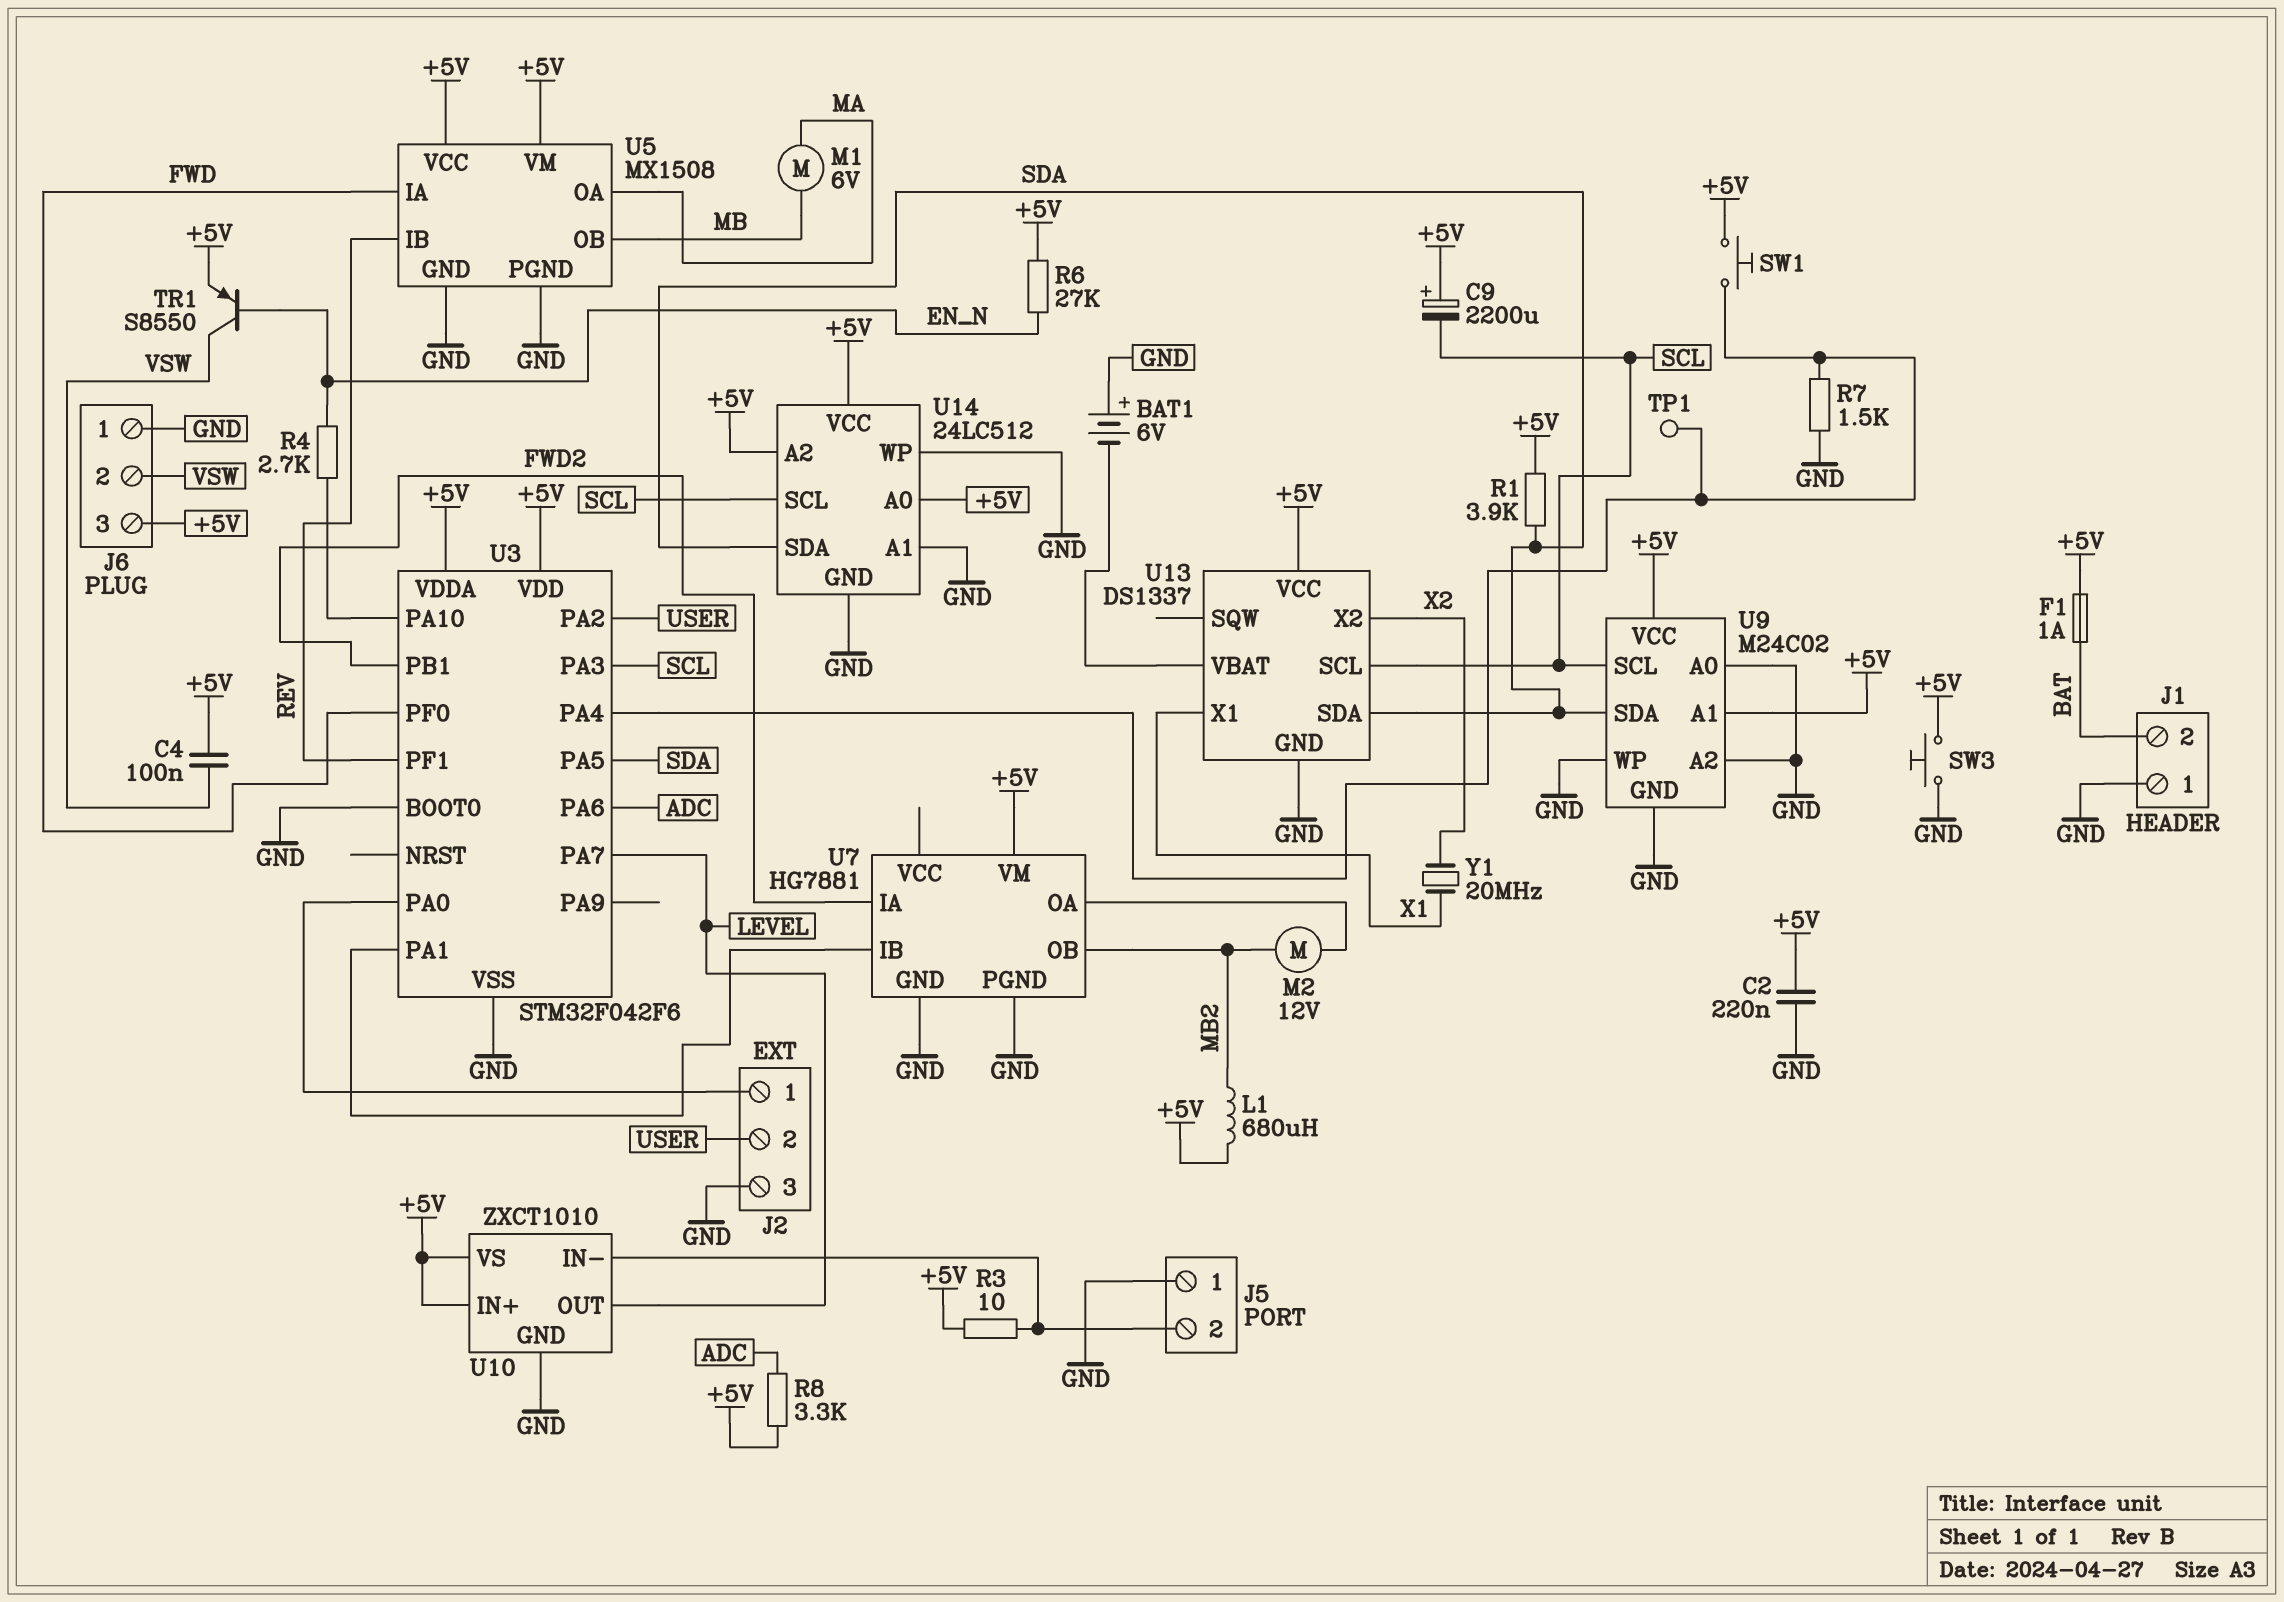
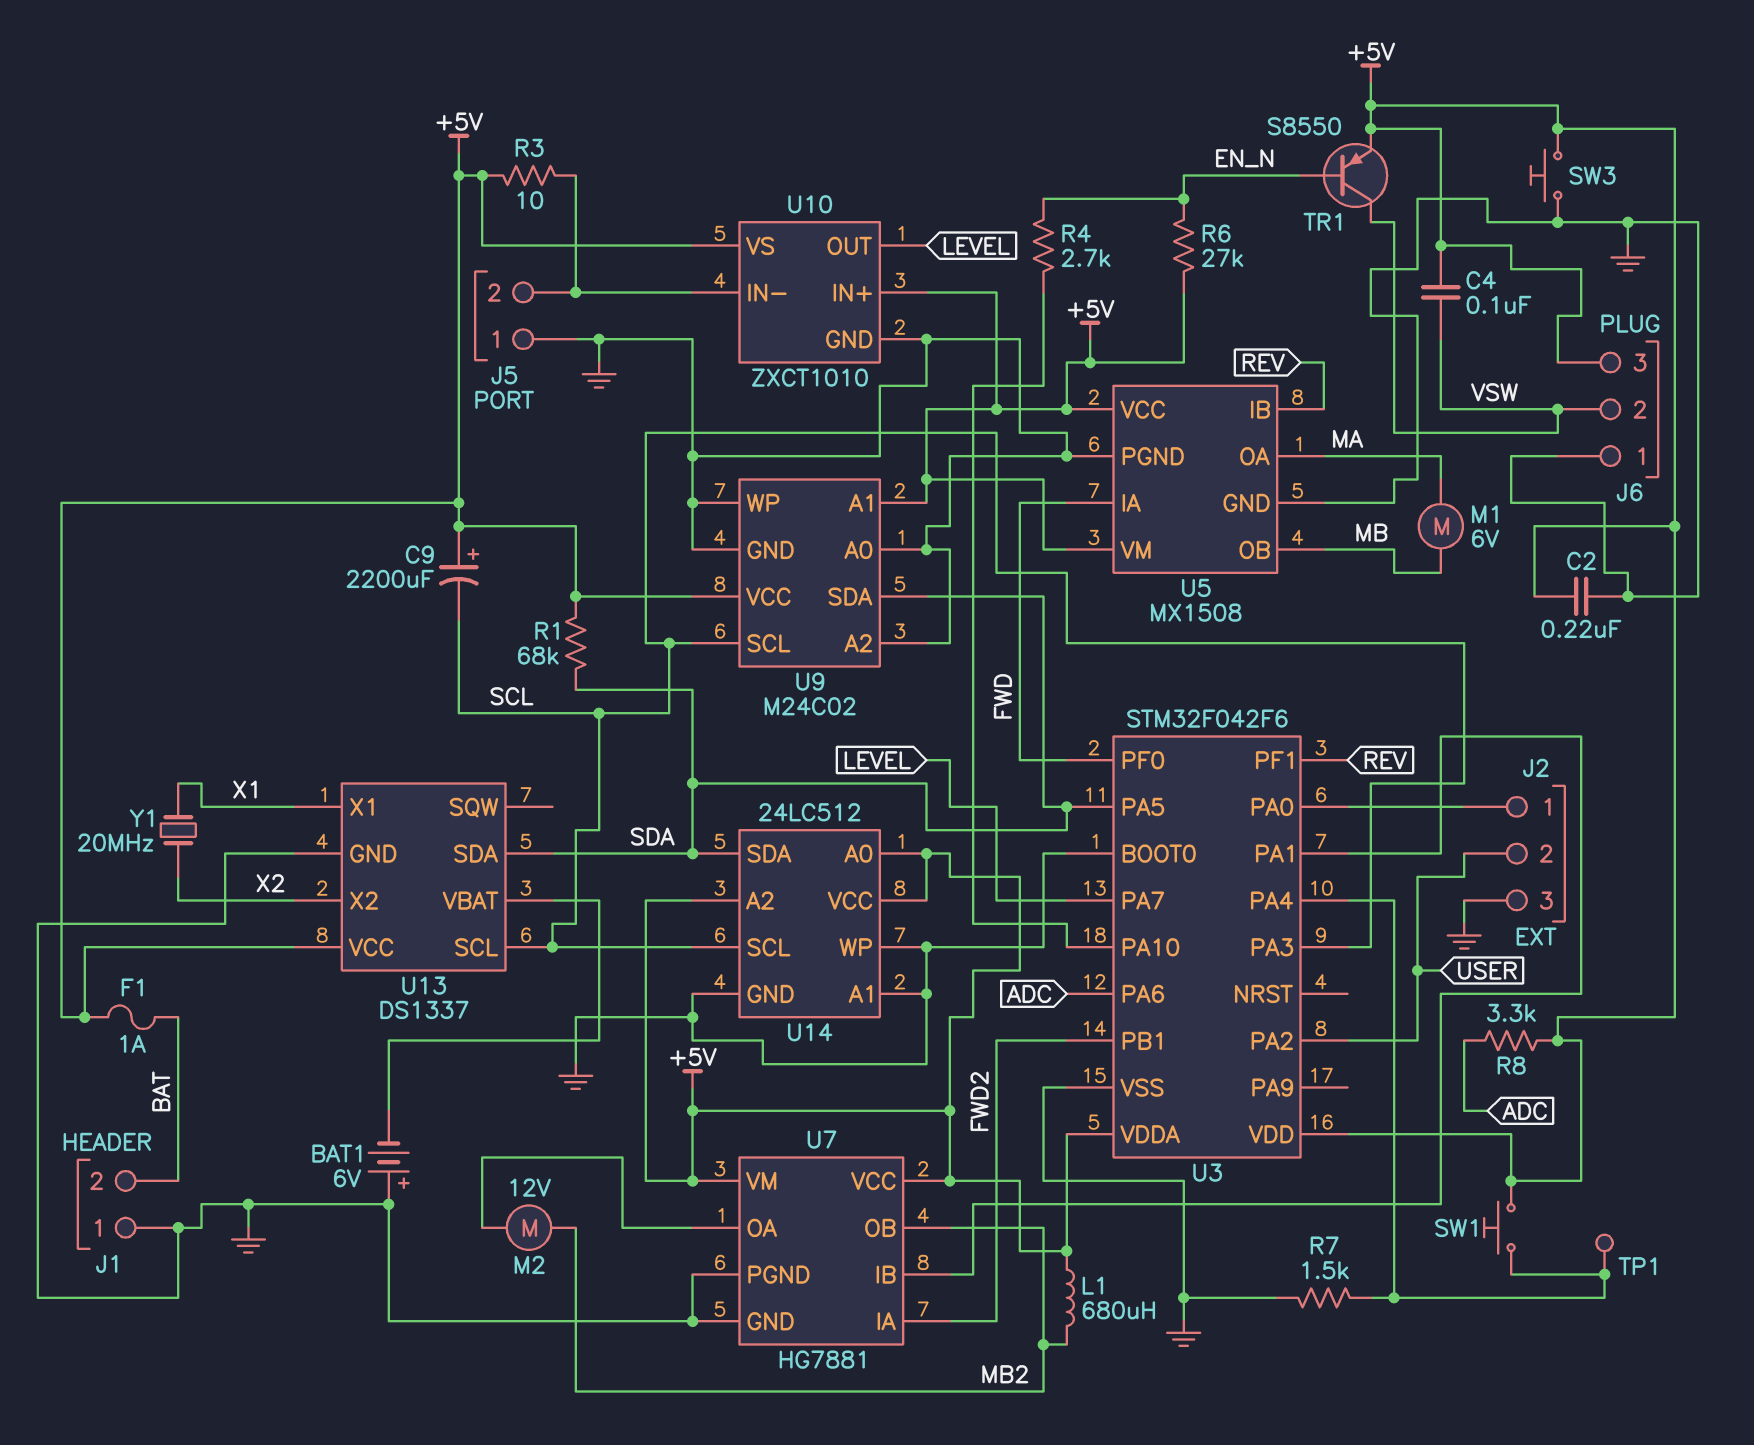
R1: 3.9k (+5V, SDA) -> 68k (+5V, SDA)
U7 pin VCC: none -> +5V

